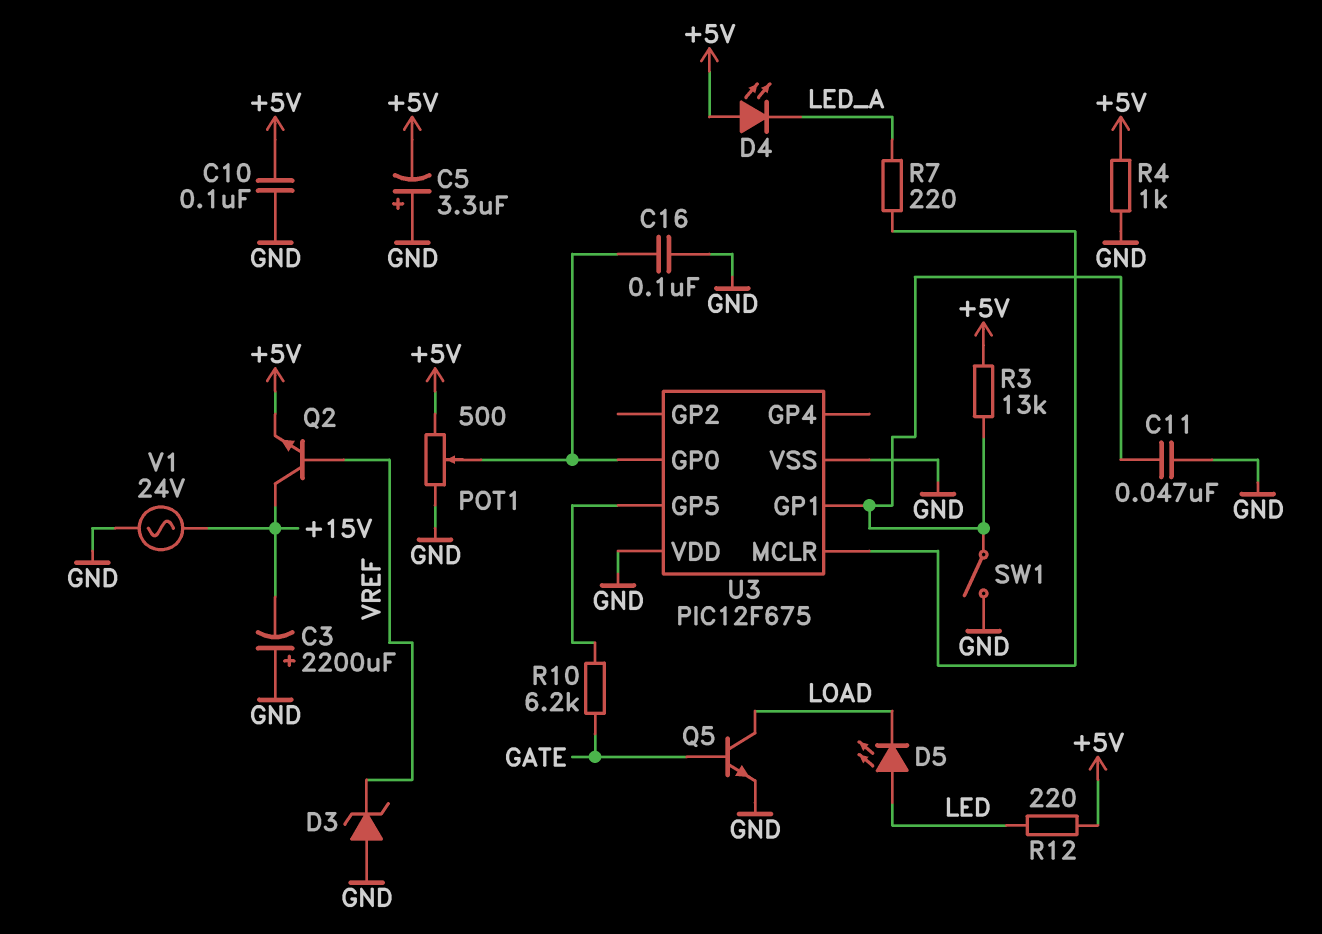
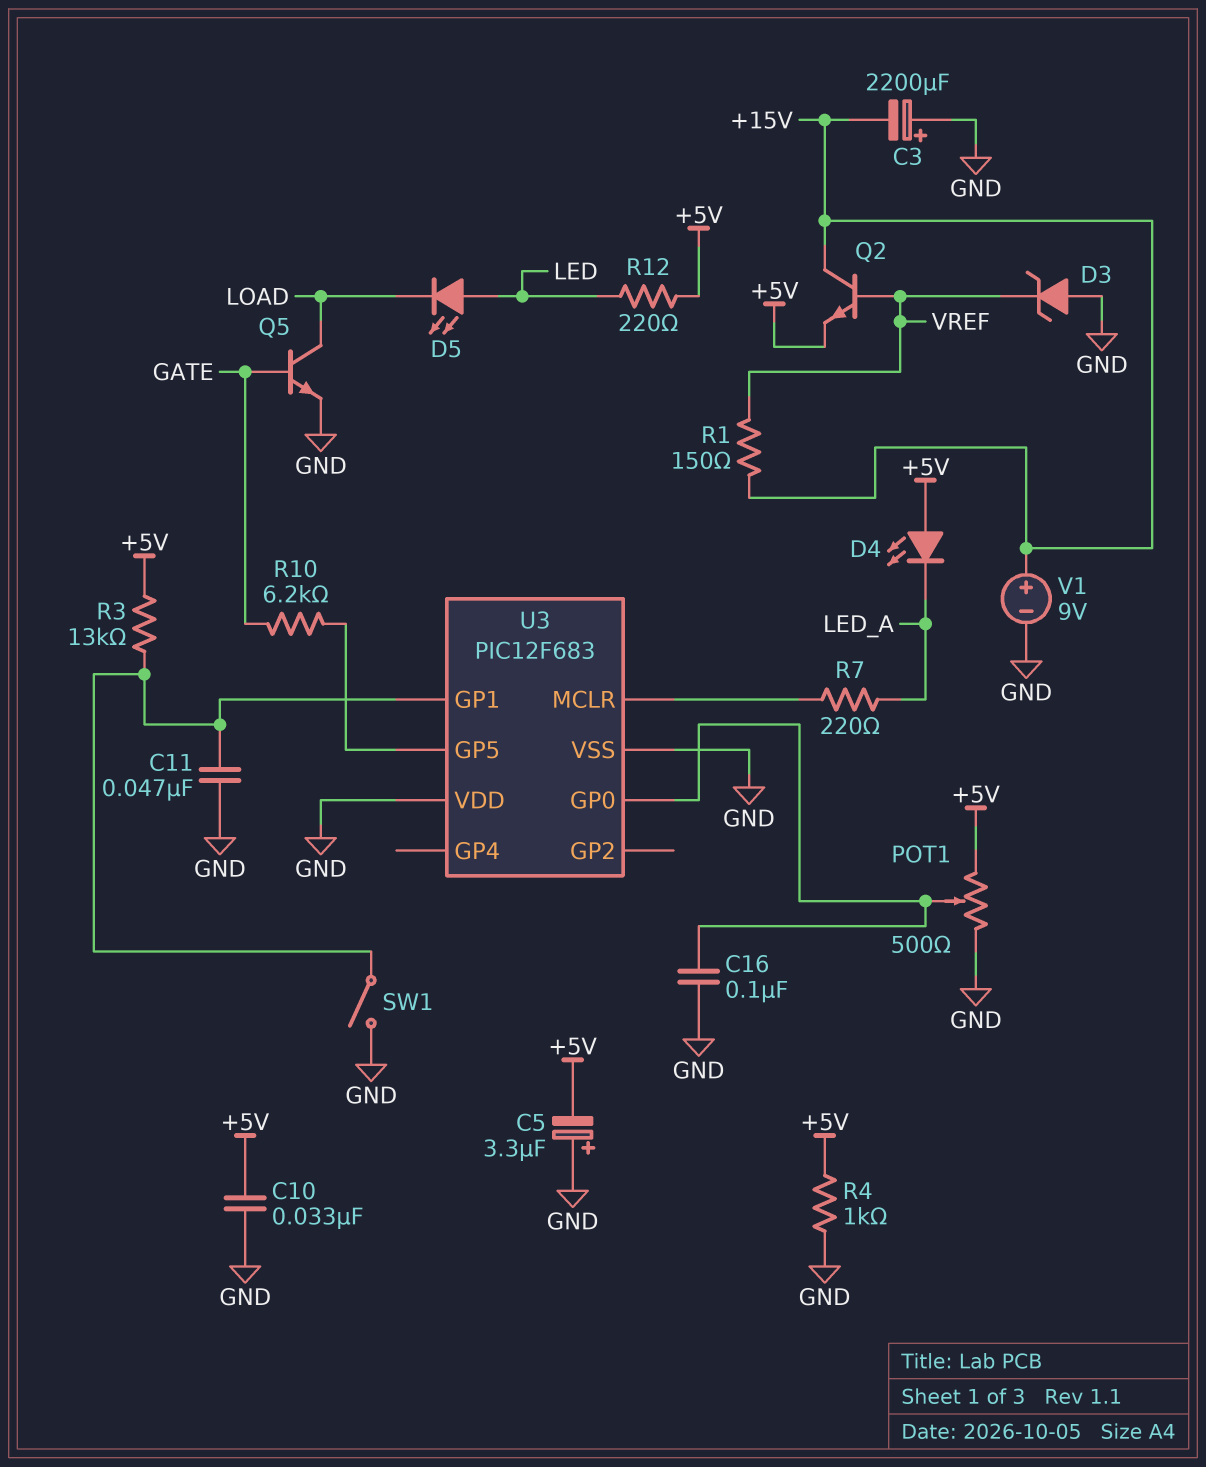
C10: 100nF (+5V, GND) -> 33nF (+5V, GND)
R1: none -> 150 (+15V, VREF)
U3: PIC12F675 -> PIC12F683
V1: AC 24V (+15V, GND) -> 9V (plus +15V, minus GND)

